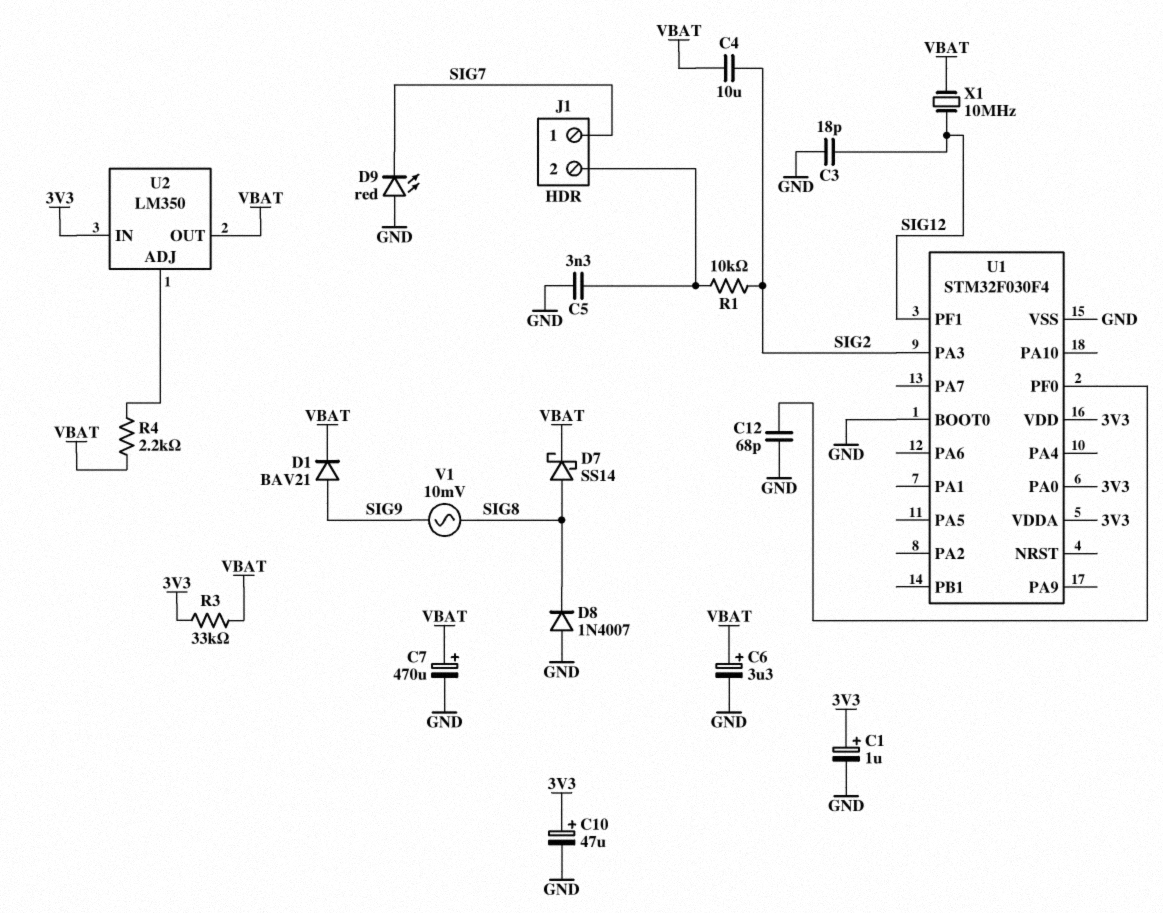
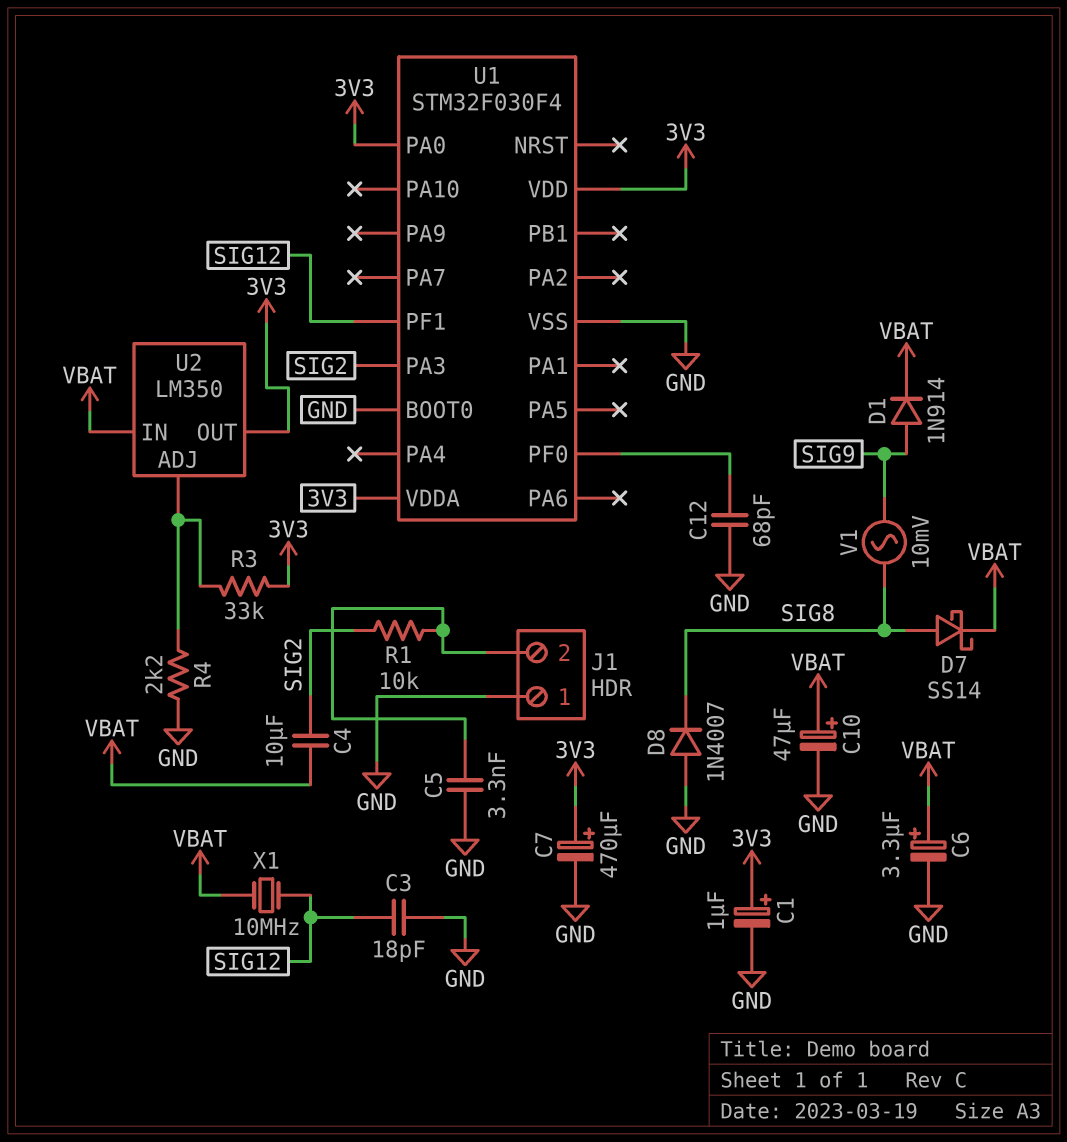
C7: 470uF (plus VBAT, minus GND) -> 470uF (plus 3V3, minus GND)
C10: 47uF (plus 3V3, minus GND) -> 47uF (plus VBAT, minus GND)
D1: diode BAV21 (A SIG9, K VBAT) -> diode 1N914 (A SIG9, K VBAT)
D9: LED red (A GND, K SIG7) -> none
J1 pin 1: SIG7 -> GND
R3: 33k (3V3, VBAT) -> 33k (3V3, U2/ADJ)
R4: 2.2k (U2/ADJ, VBAT) -> 2.2k (GND, U2/ADJ)
U2 pin IN: 3V3 -> VBAT
U2 pin OUT: VBAT -> 3V3

